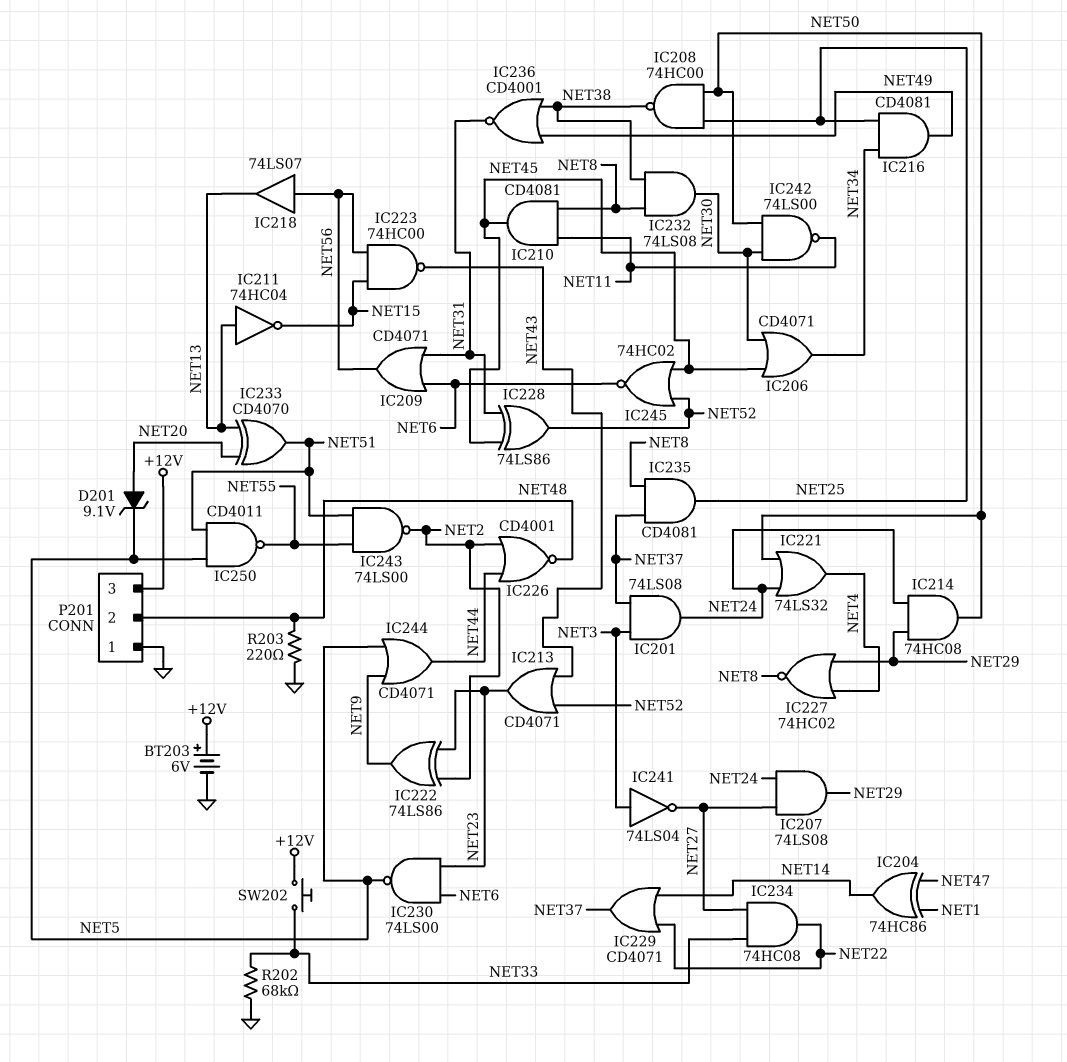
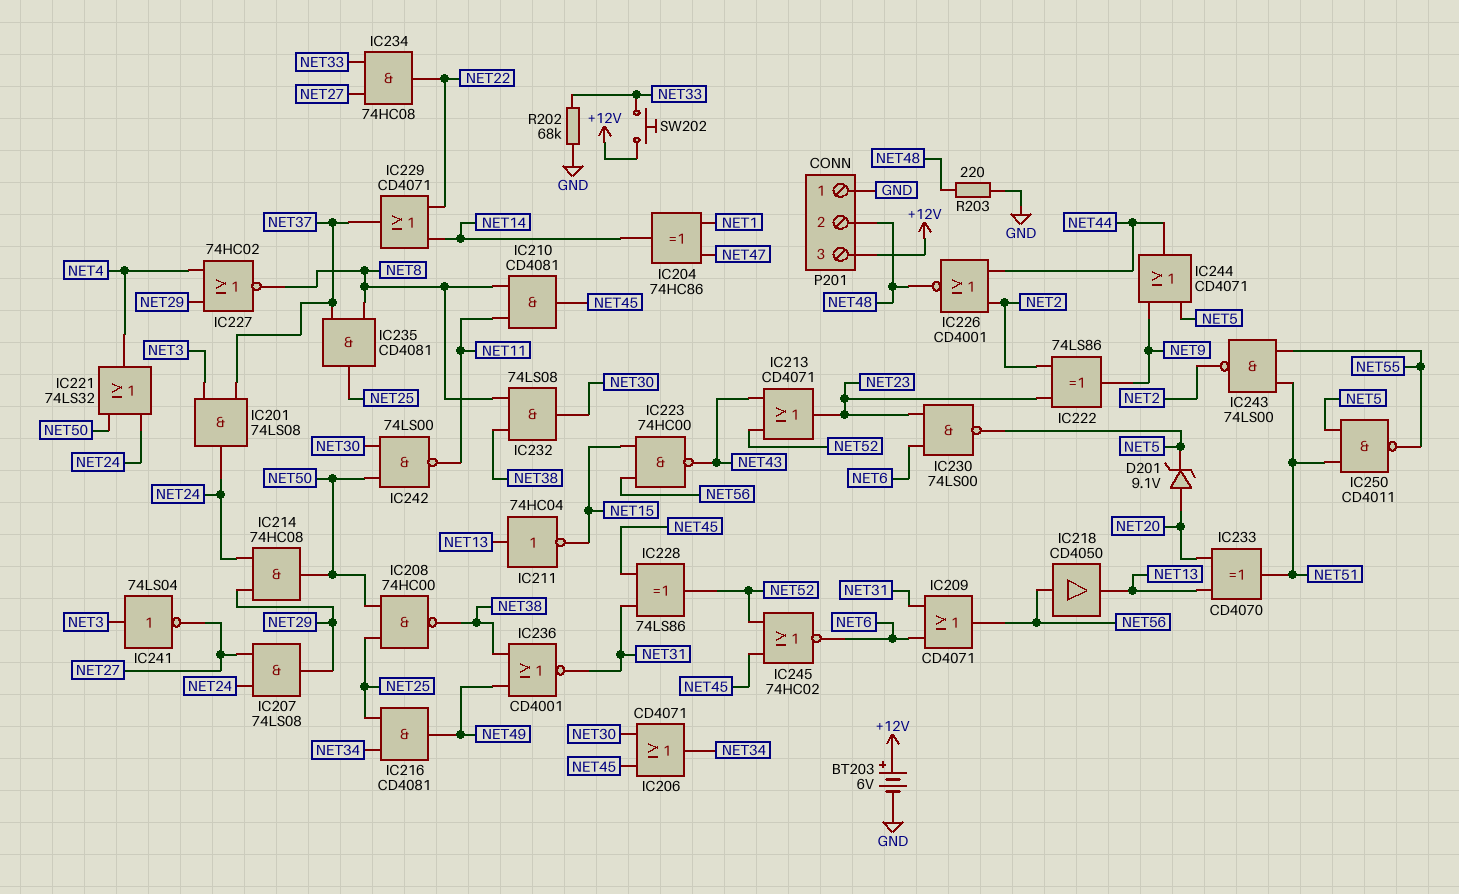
IC218: buffer 74LS07 (in NET56, out NET13) -> buffer CD4050 (in NET56, out NET13)

